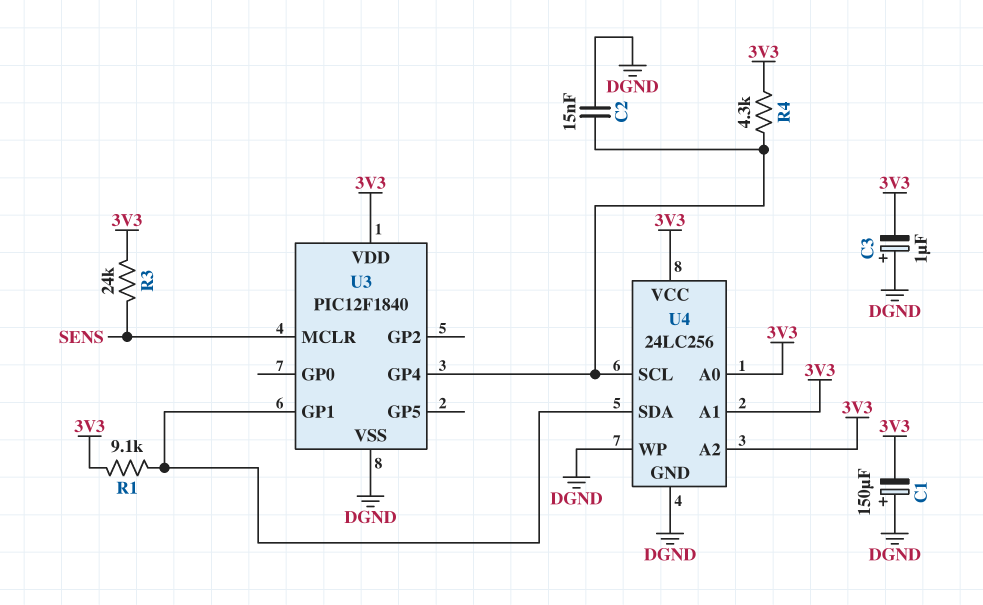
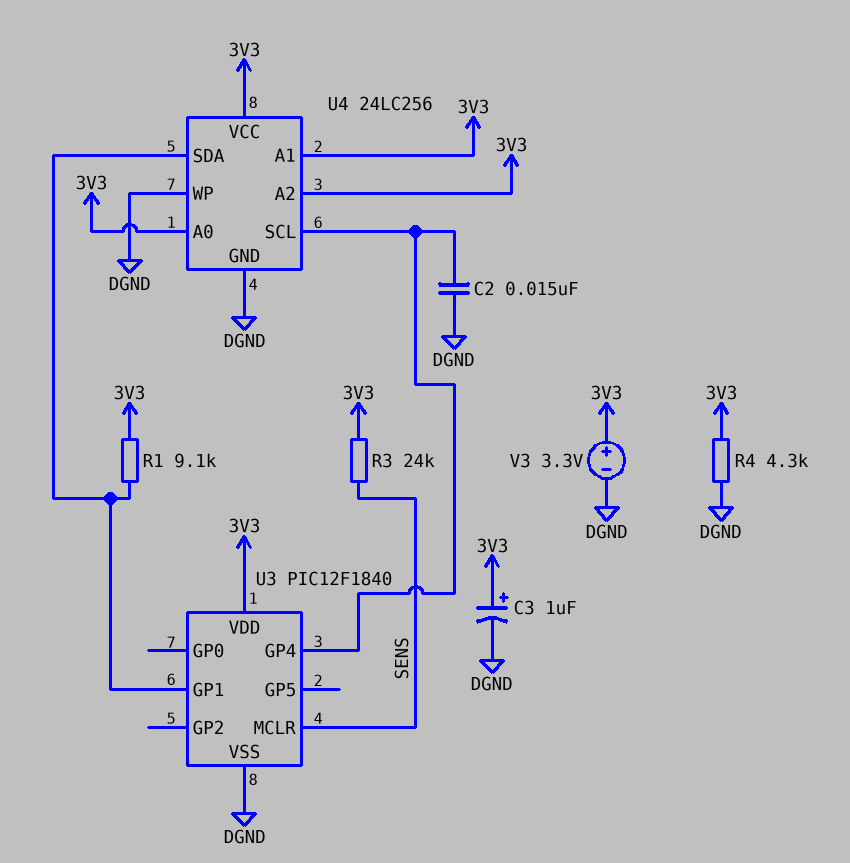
C1: 150uF (plus DGND, minus 3V3) -> none
C3: 1uF (plus DGND, minus 3V3) -> 1uF (plus 3V3, minus DGND)
R4: 4.3k (3V3, U3/GP4) -> 4.3k (3V3, DGND)
V3: none -> 3.3V (plus 3V3, minus DGND)

